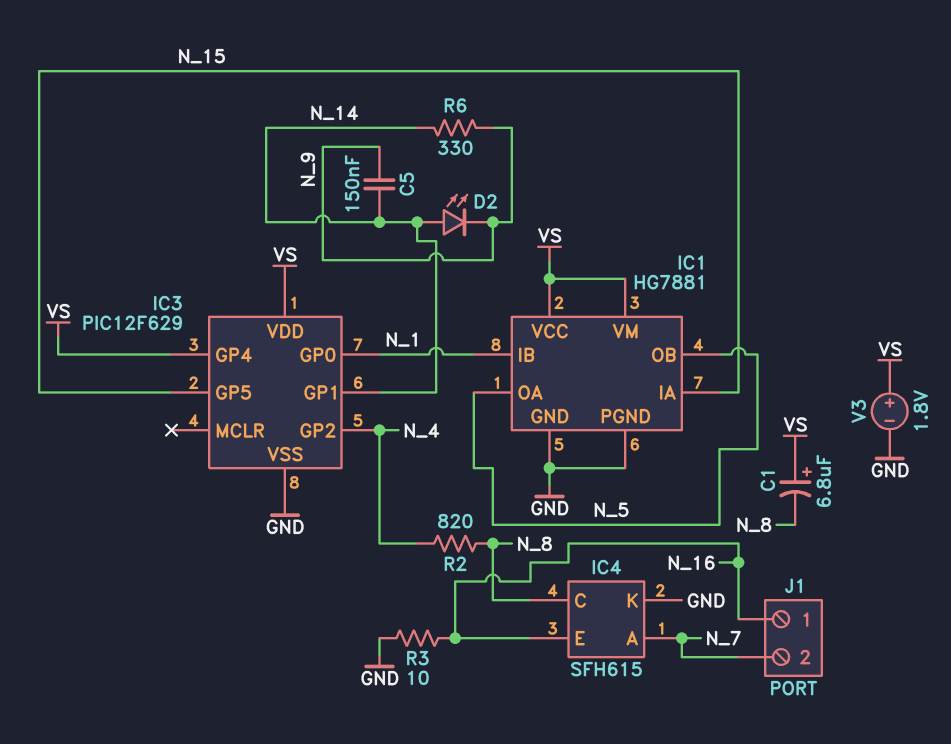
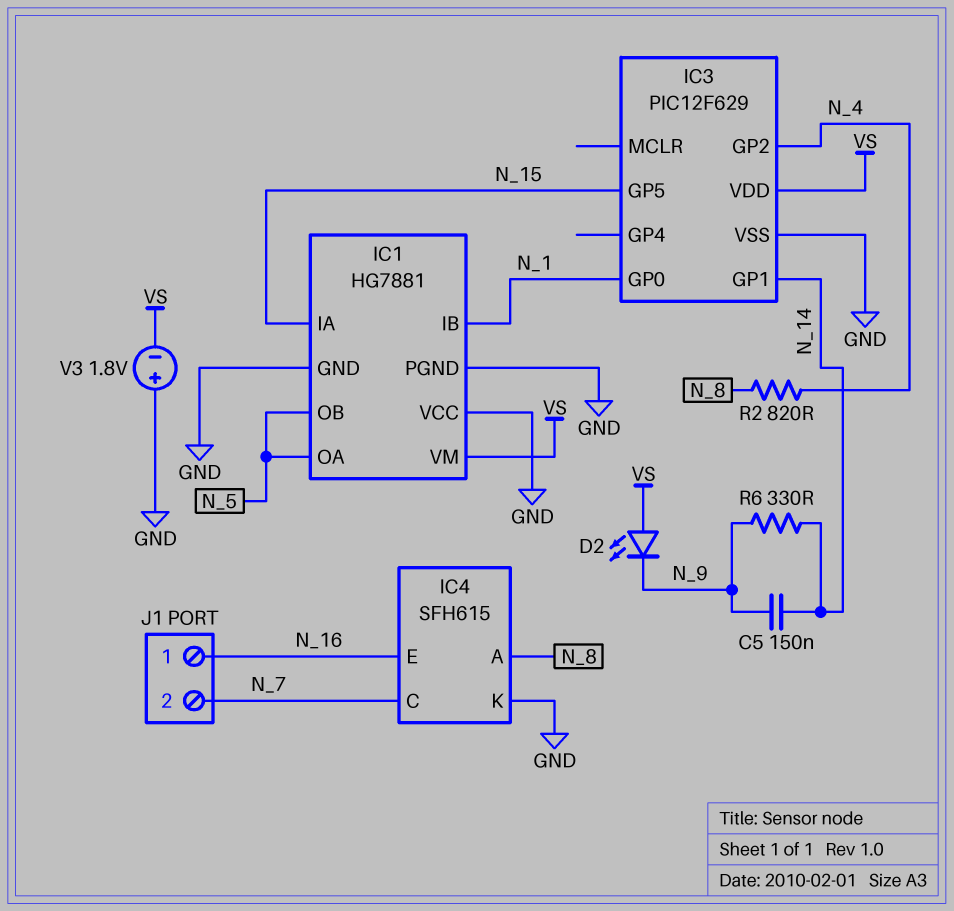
C1: 6.8uF (plus VS, minus N_8) -> none
D2: LED (A N_14, K N_9) -> LED (A VS, K N_9)
IC1 pin VCC: VS -> GND
IC3 pin GP4: VS -> none
IC4 pin A: N_7 -> N_8
IC4 pin C: N_8 -> N_7
R3: 10 (GND, N_16) -> none
V3: 1.8V (plus VS, minus GND) -> 1.8V (plus GND, minus VS)

